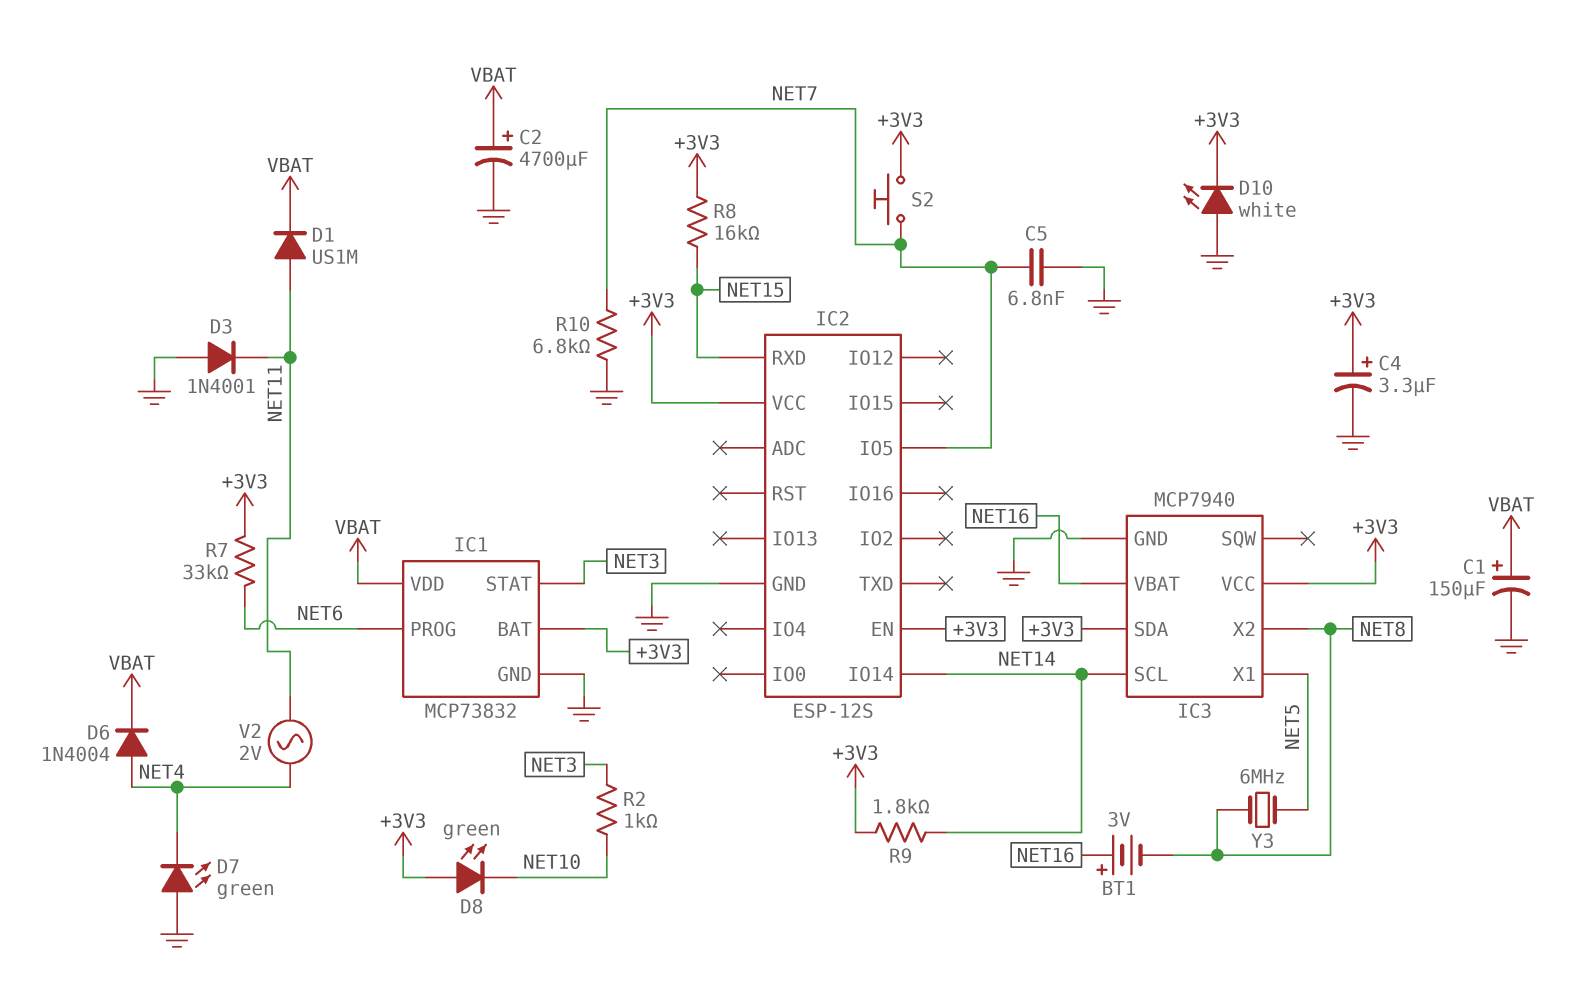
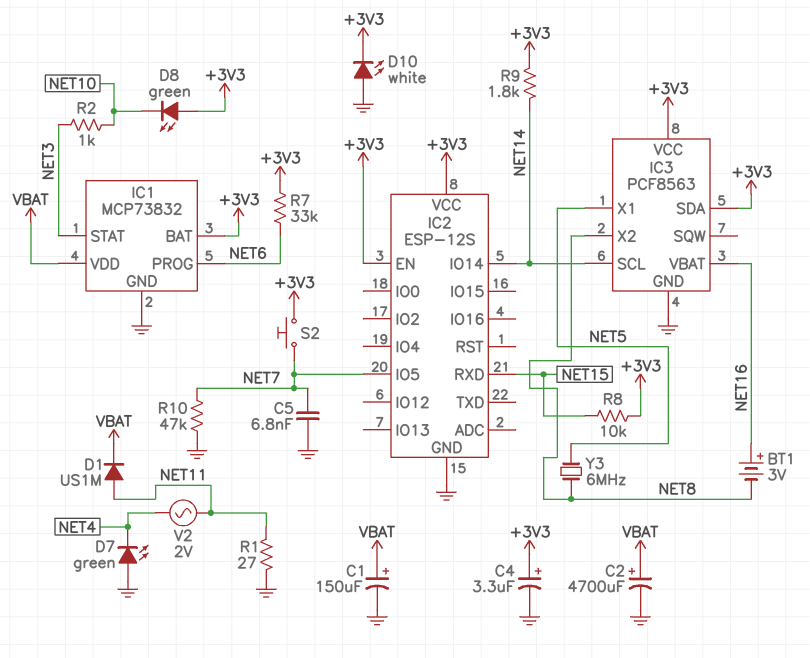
D3: diode 1N4001 (A GND, K NET11) -> none
D6: diode 1N4004 (A NET4, K VBAT) -> none
IC3: MCP7940 -> PCF8563
R1: none -> 27 (GND, NET11)
R8: 16k (+3V3, NET15) -> 10k (+3V3, NET15)
R10: 6.8k (GND, NET7) -> 47k (GND, NET7)

